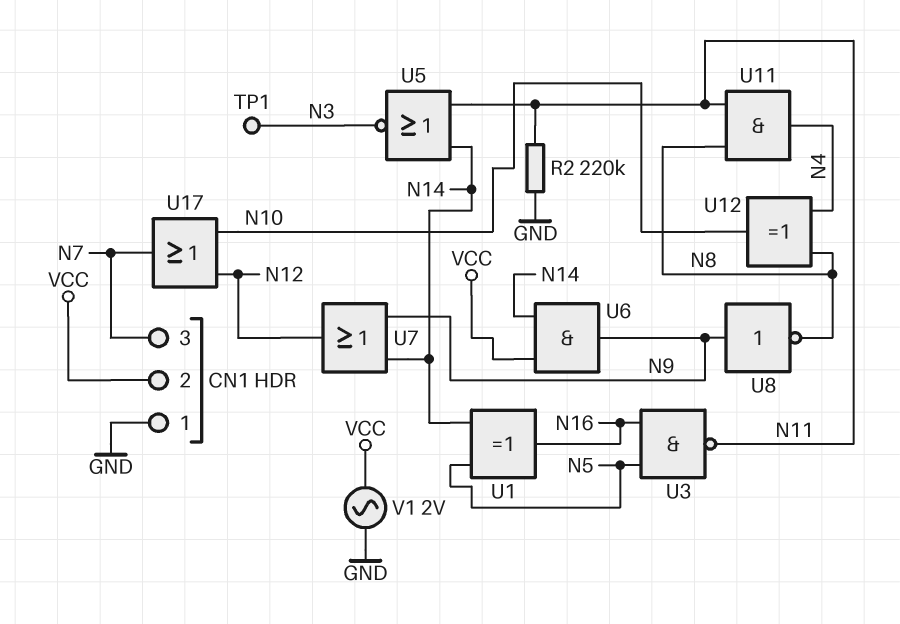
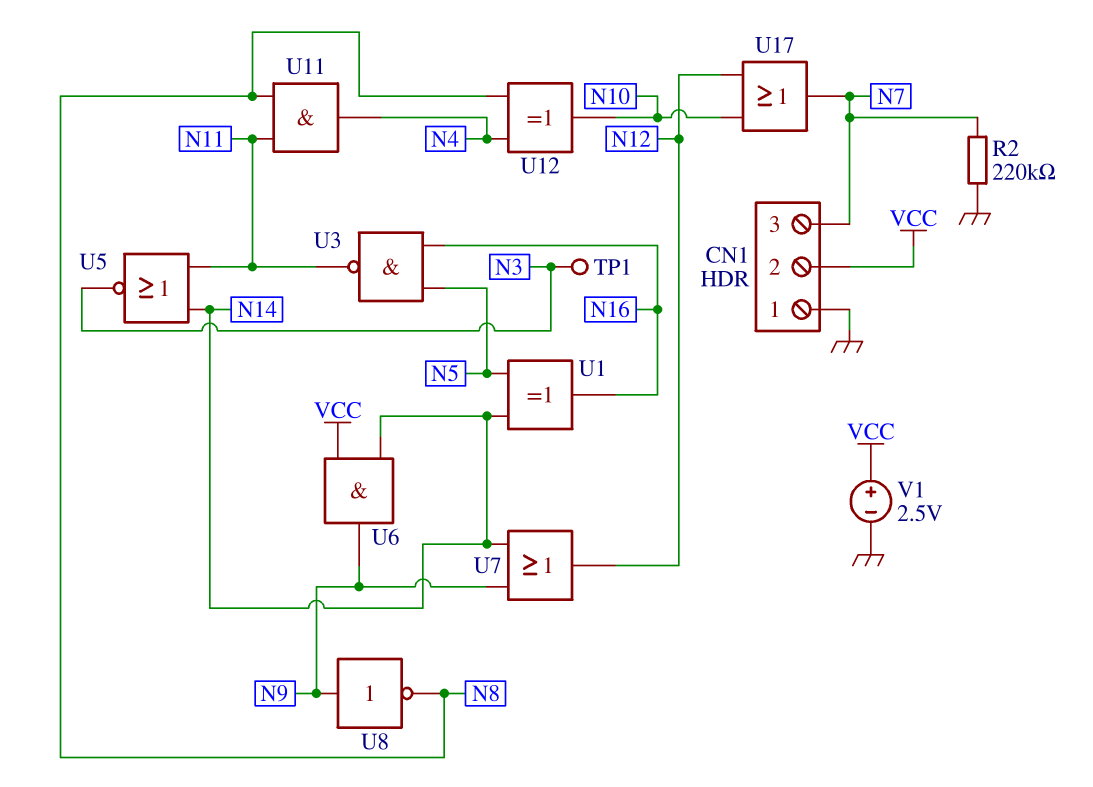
R2: 220k (GND, N11) -> 220k (GND, N7)
V1: AC 2V (GND, VCC) -> 2.5V (plus VCC, minus GND)

